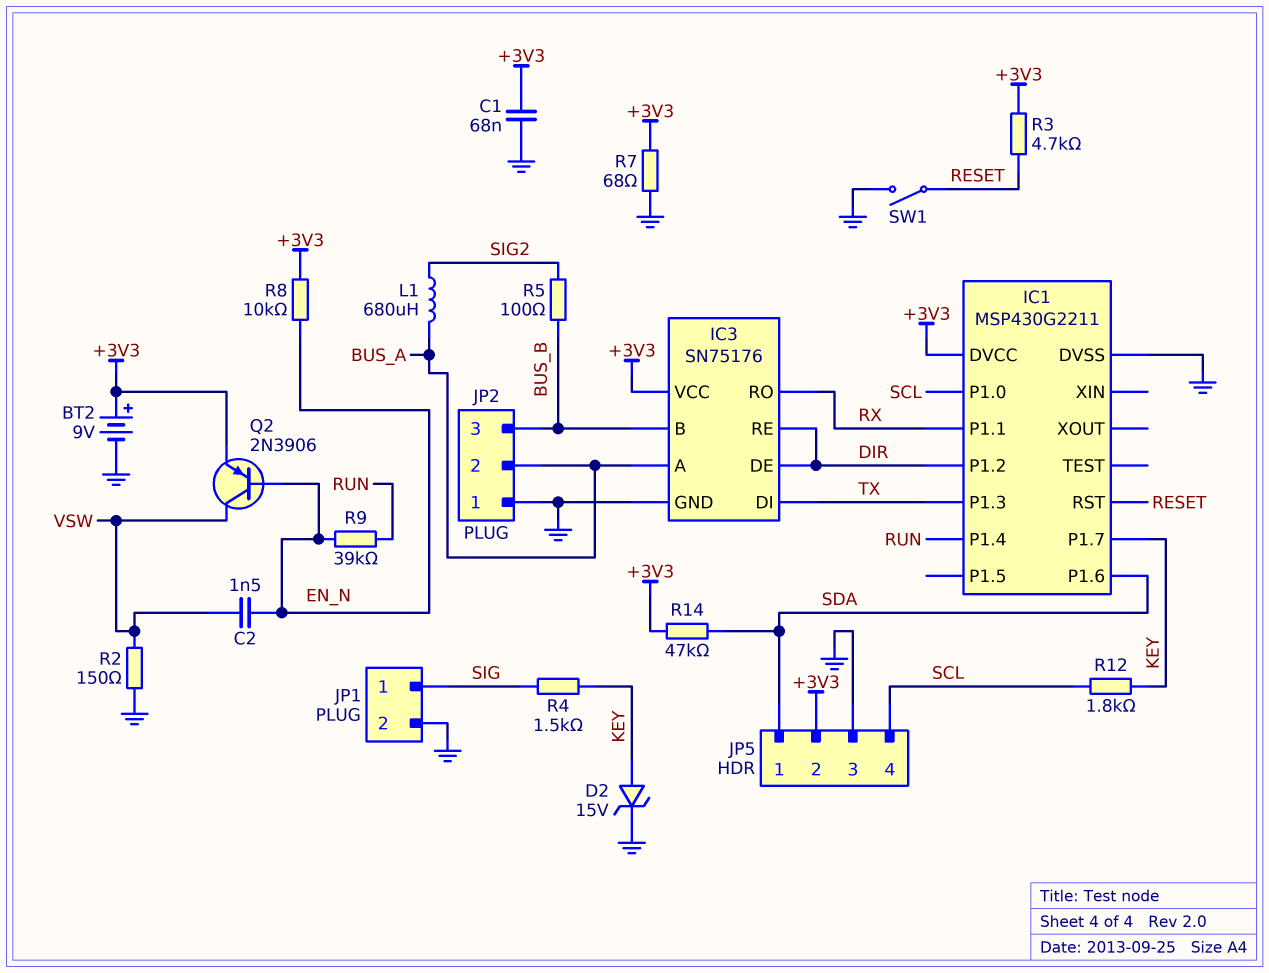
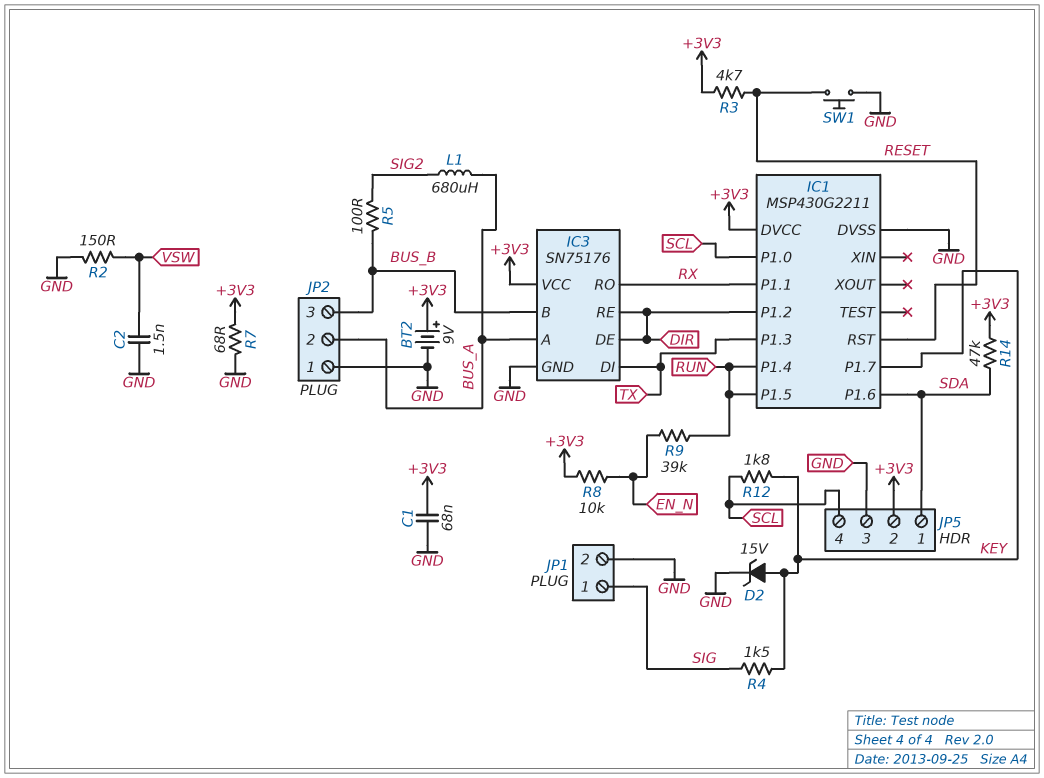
C2: 1.5nF (EN_N, VSW) -> 1.5nF (GND, VSW)
IC1 pin P1.5: none -> RUN
Q2: PNP 2N3906 (B EN_N, C VSW, E +3V3) -> none
SW1: switch (GND, RESET) -> button (GND, RESET)

